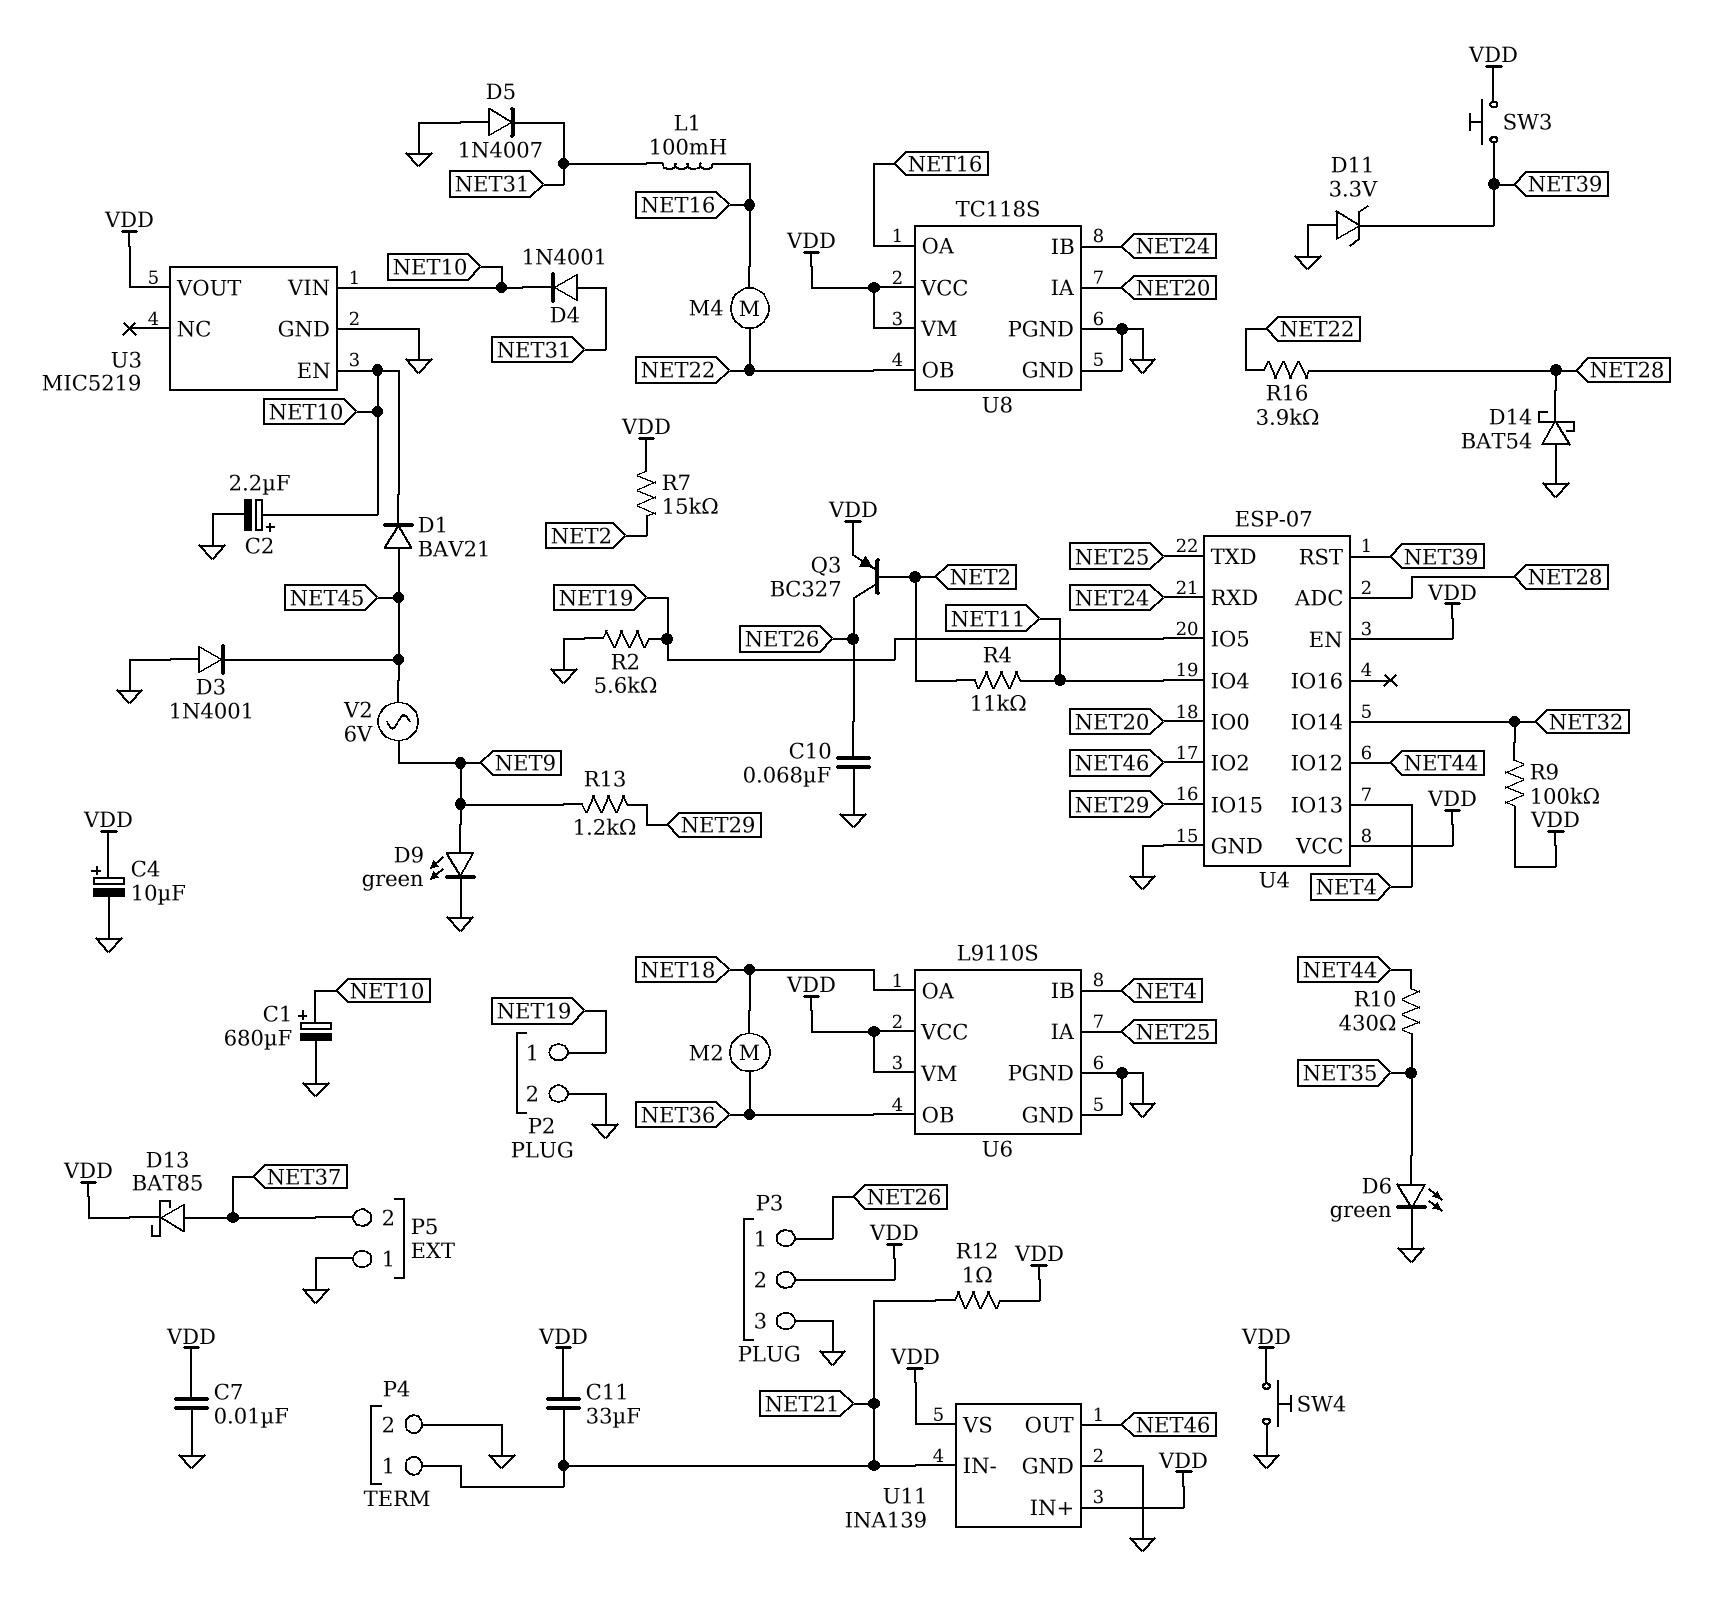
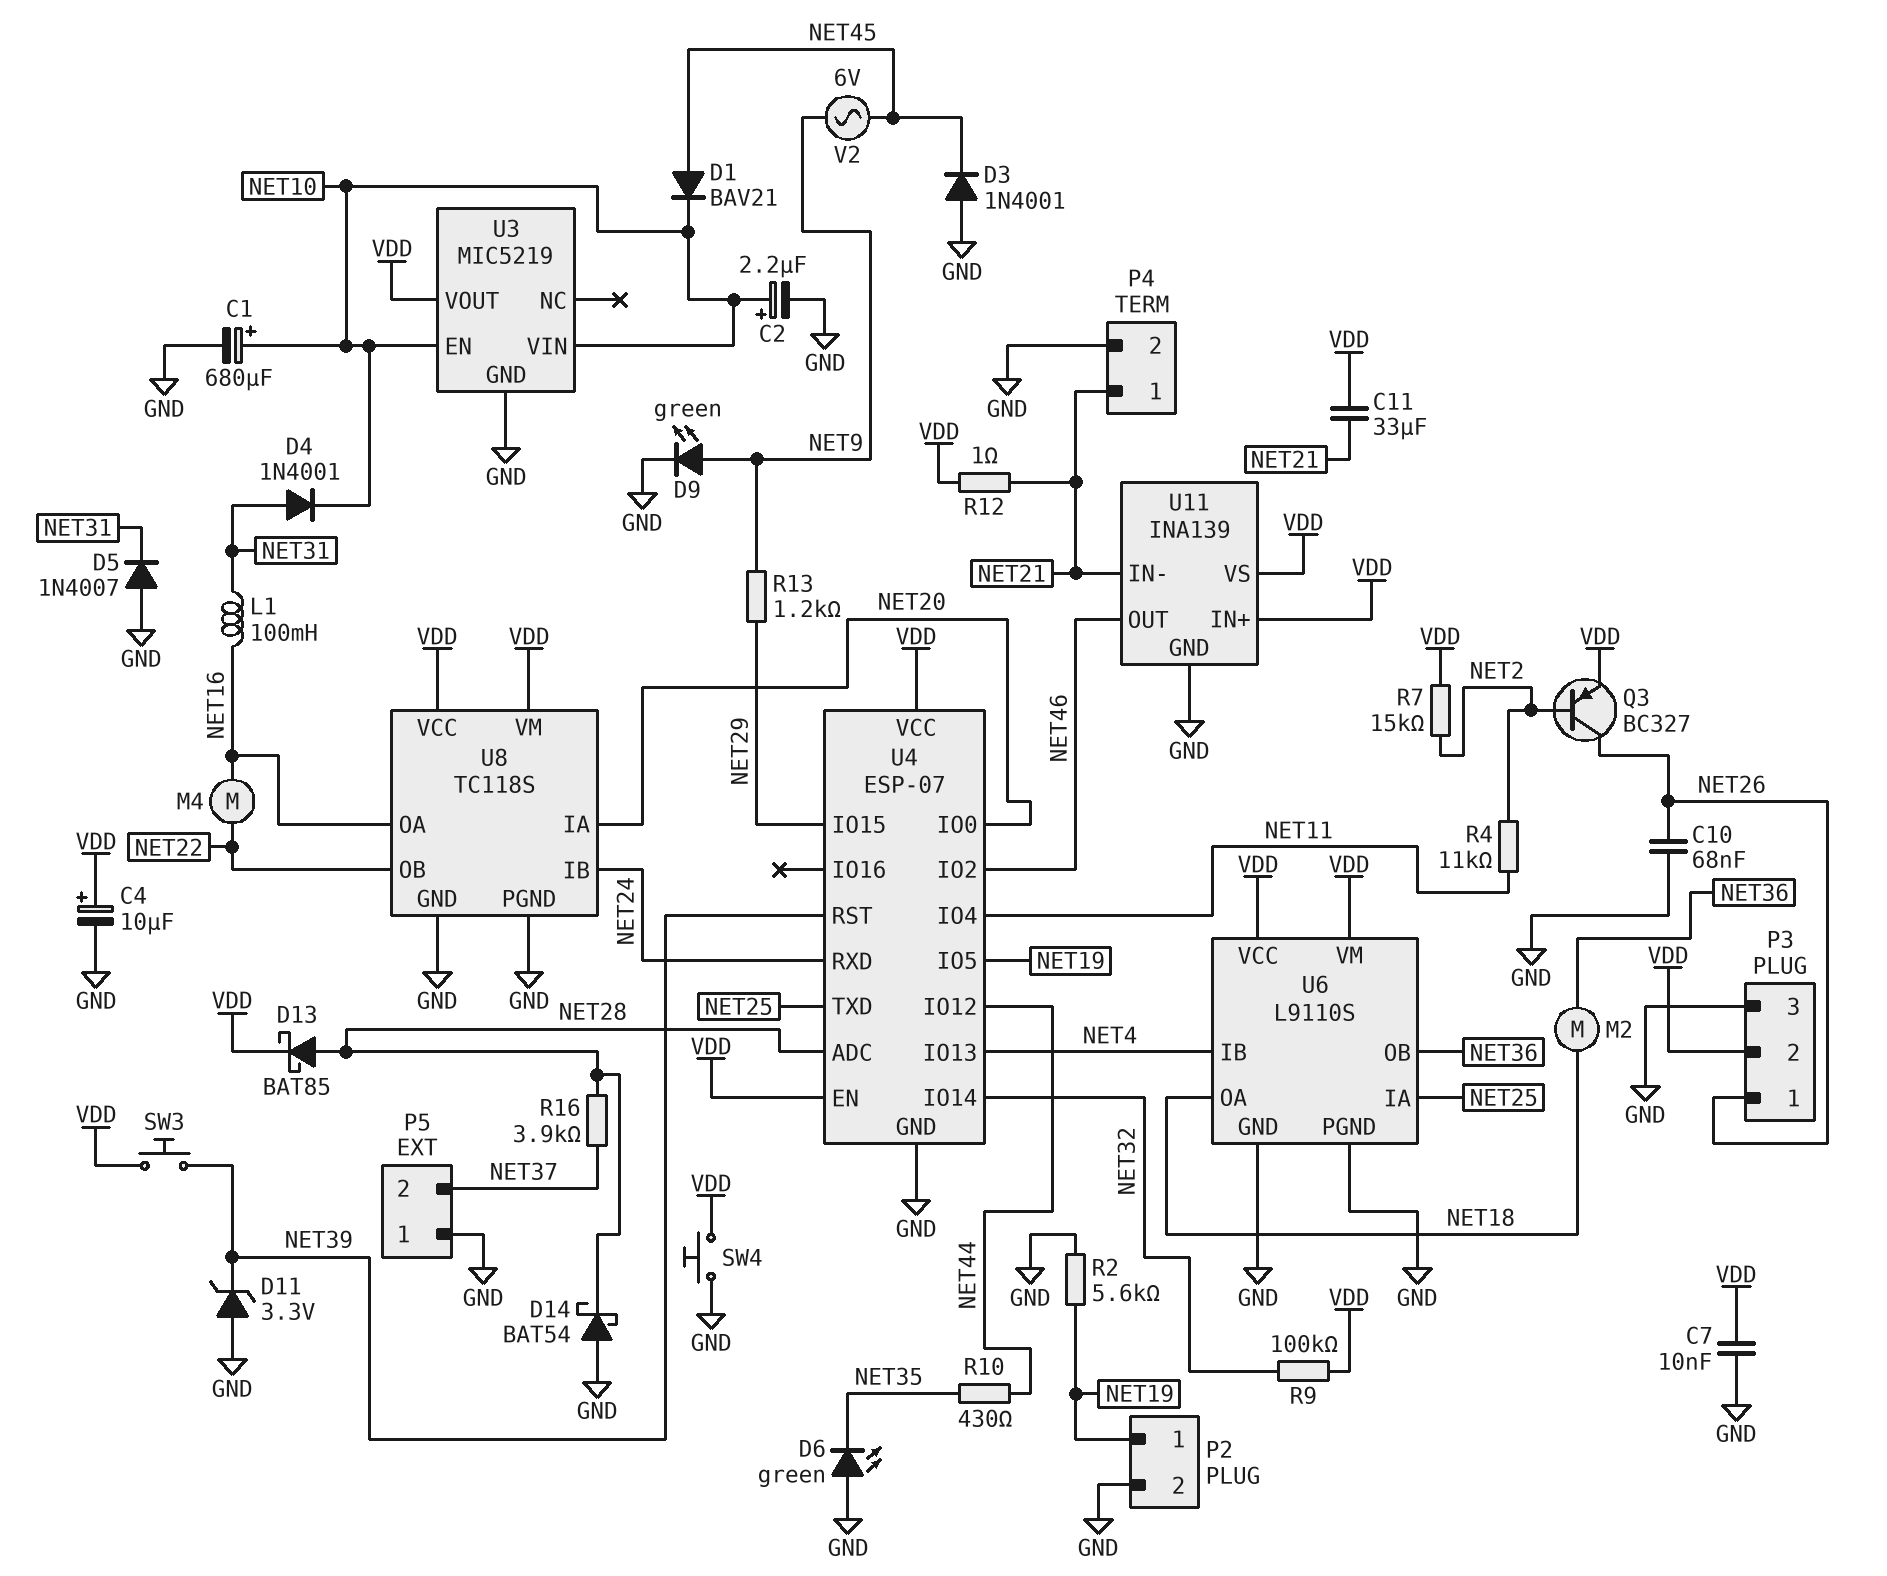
D6: LED green (A NET35, K GND) -> LED green (A GND, K NET35)
D13: schottky BAT85 (A NET37, K VDD) -> schottky BAT85 (A NET28, K VDD)
R16: 3.9k (NET22, NET28) -> 3.9k (NET28, NET37)

